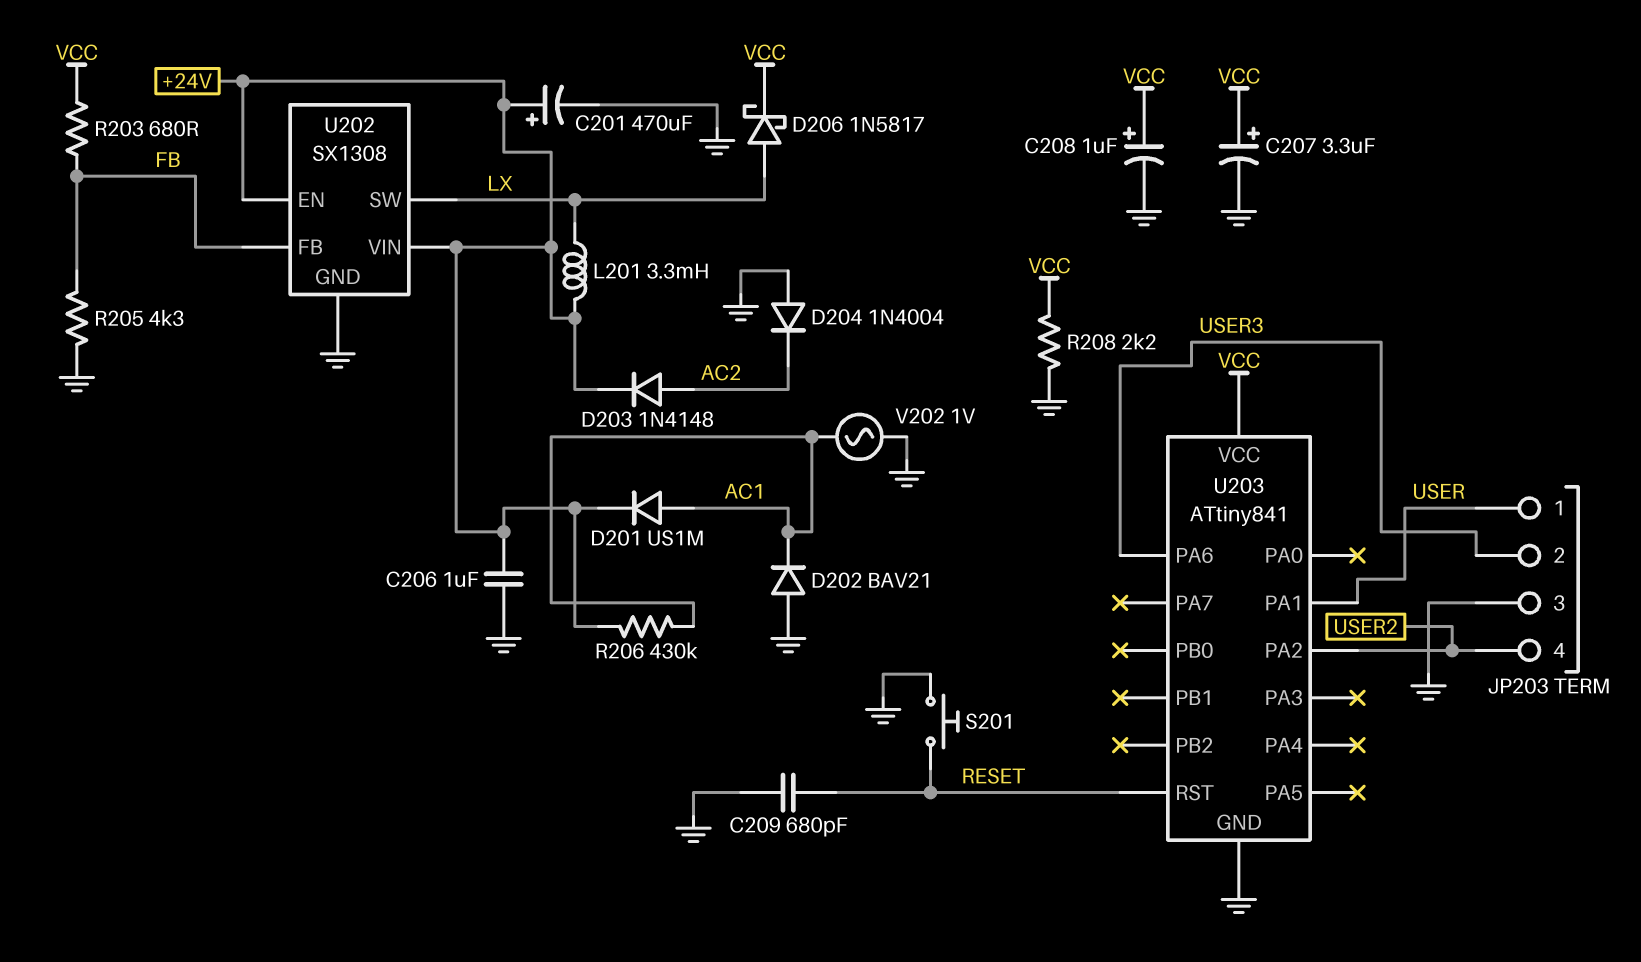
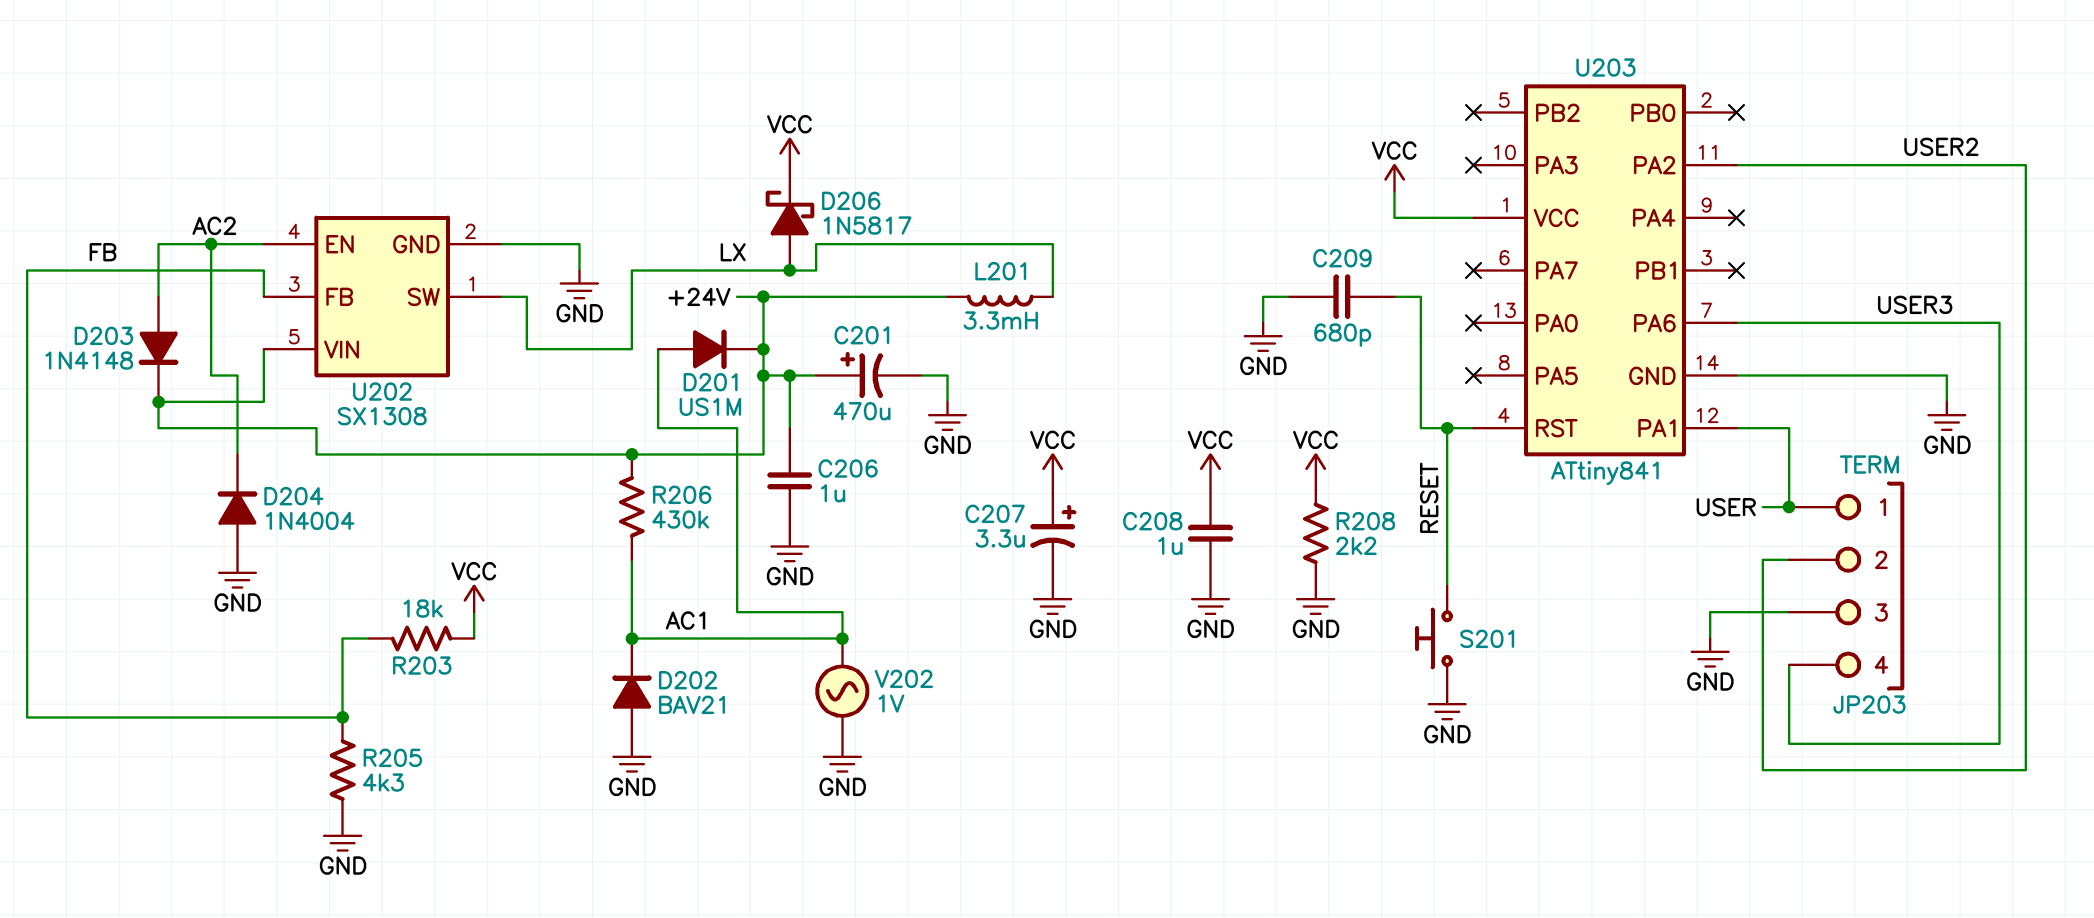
C208: 1uF (plus VCC, minus GND) -> 1uF (GND, VCC)
JP203 pin 2: USER3 -> USER2
JP203 pin 4: USER2 -> USER3
R203: 680 (FB, VCC) -> 18k (FB, VCC)
U202 pin EN: +24V -> AC2

